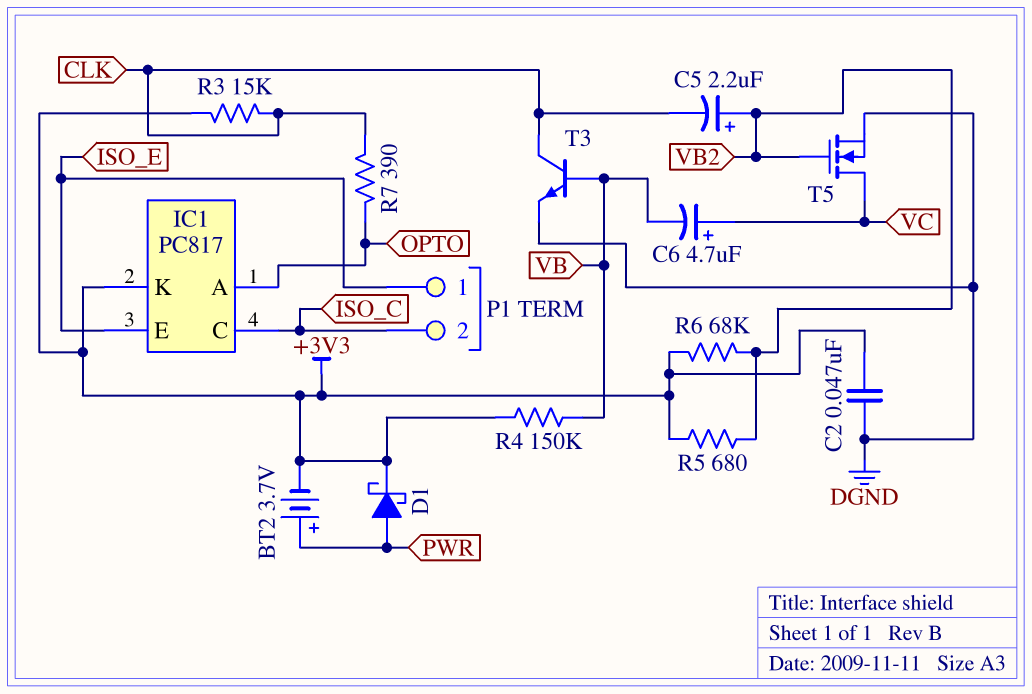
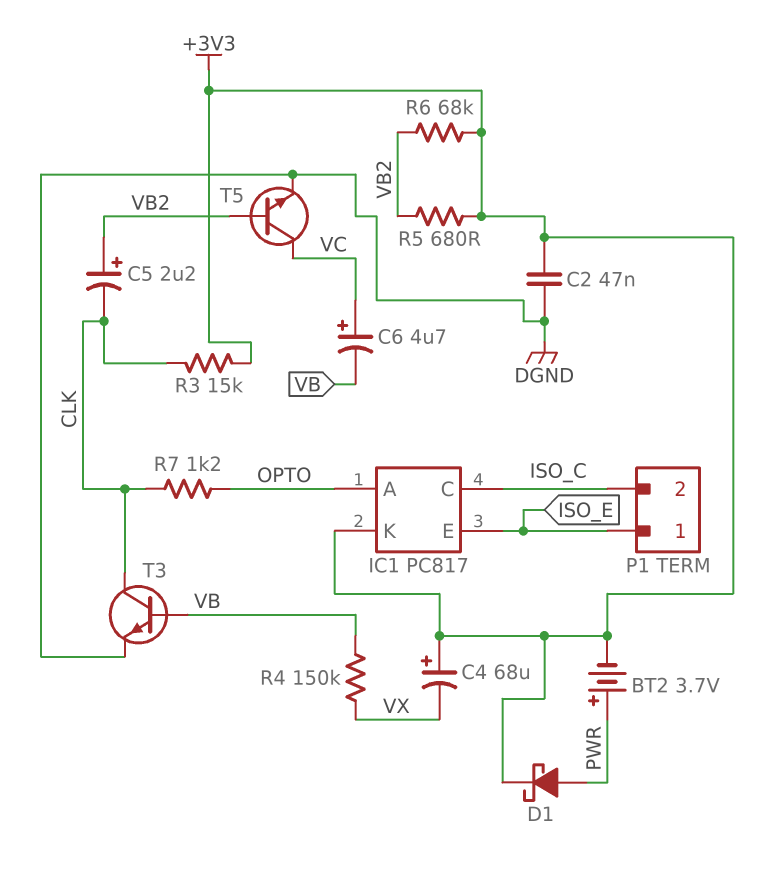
C4: none -> 68uF (plus +3V3, minus VX)
R4: 150k (+3V3, VB) -> 150k (VB, VX)
R7: 390 (CLK, OPTO) -> 1.2k (CLK, OPTO)
T5: NMOS (G VB2, D VC, S DGND) -> NPN (B VB2, C VC, E DGND)

